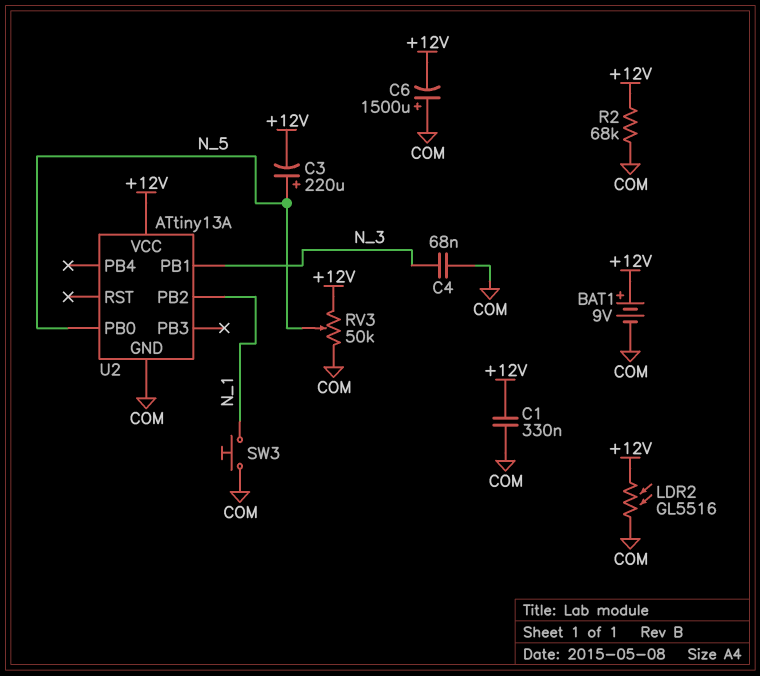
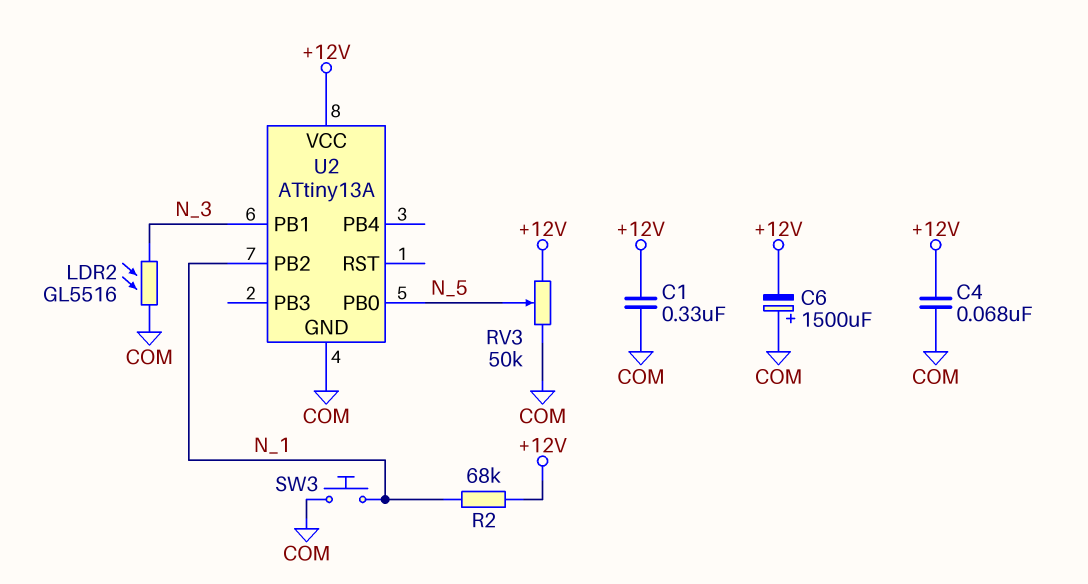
BAT1: 9V (plus +12V, minus COM) -> none
C3: 220uF (plus N_5, minus +12V) -> none
C4: 68nF (COM, N_3) -> 68nF (+12V, COM)
LDR2: GL5516 (+12V, COM) -> GL5516 (COM, N_3)
R2: 68k (+12V, COM) -> 68k (+12V, N_1)

